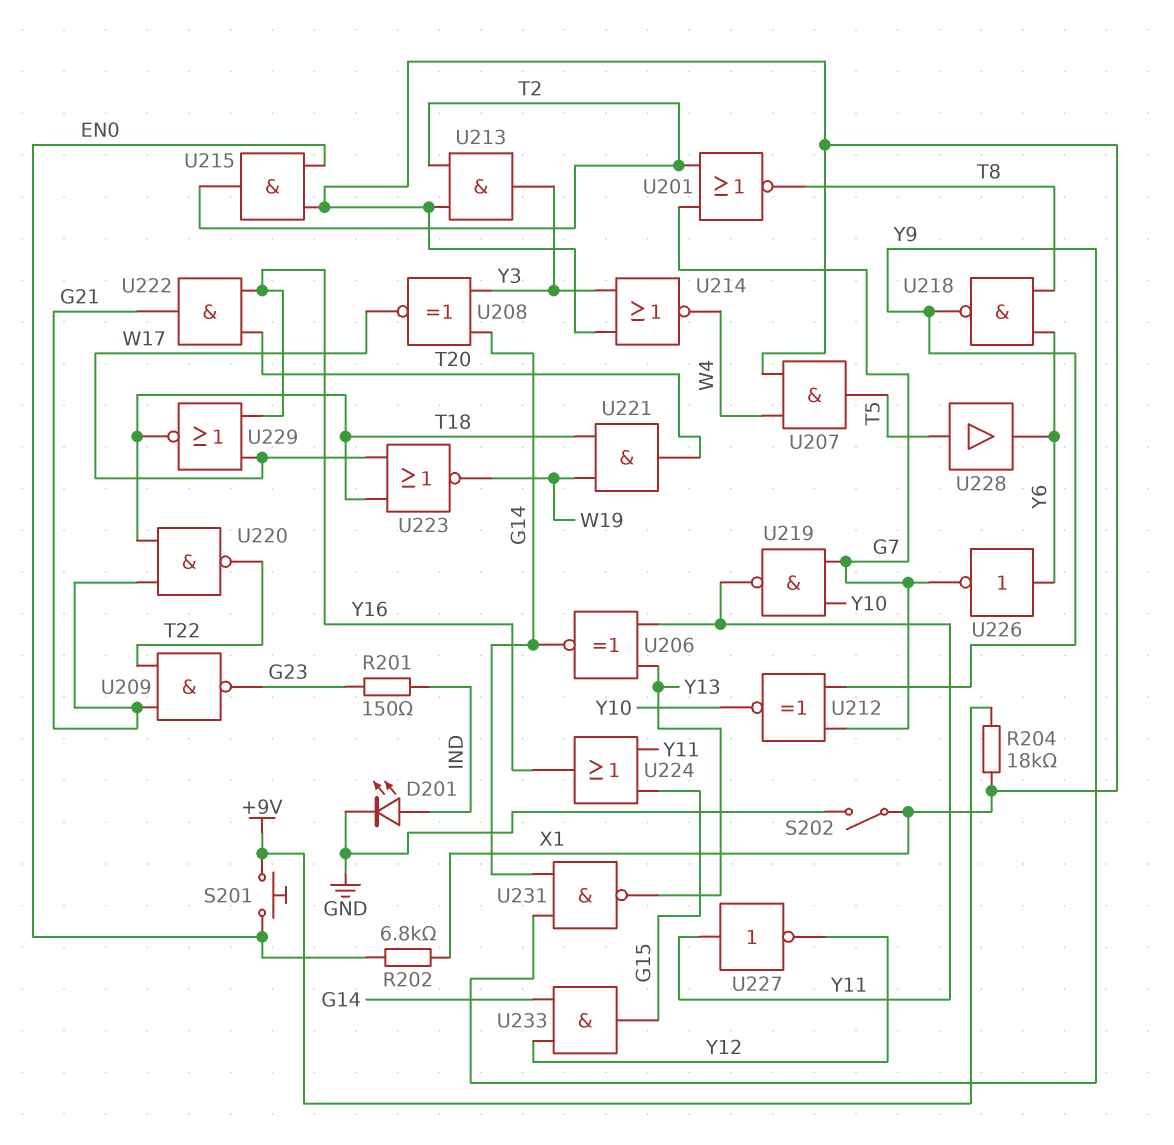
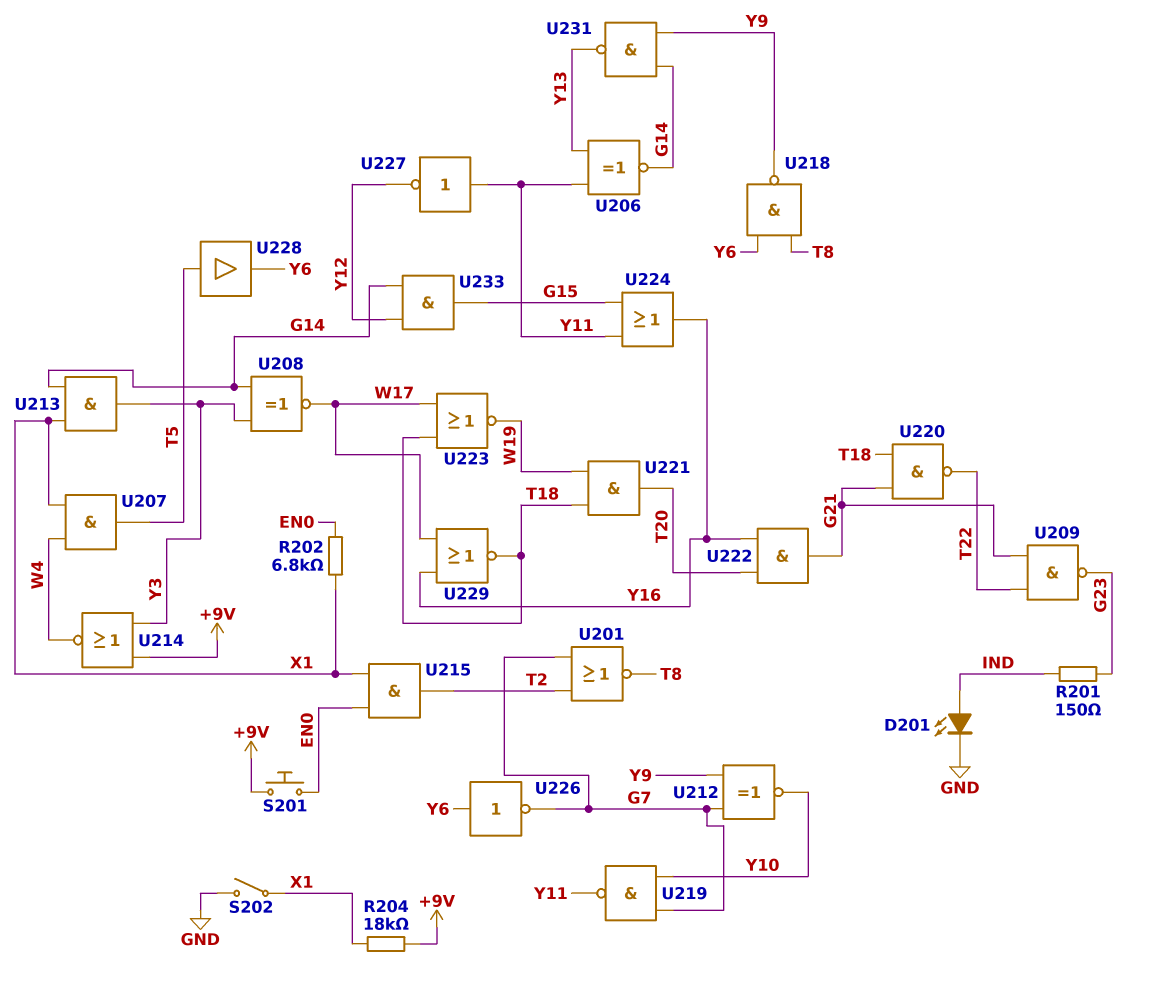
U213: AND (in T2, in X1, out Y3) -> AND (in G14, in X1, out Y3)
U214: NOR (in X1, in Y3, out W4) -> NOR (in +9V, in Y3, out W4)

